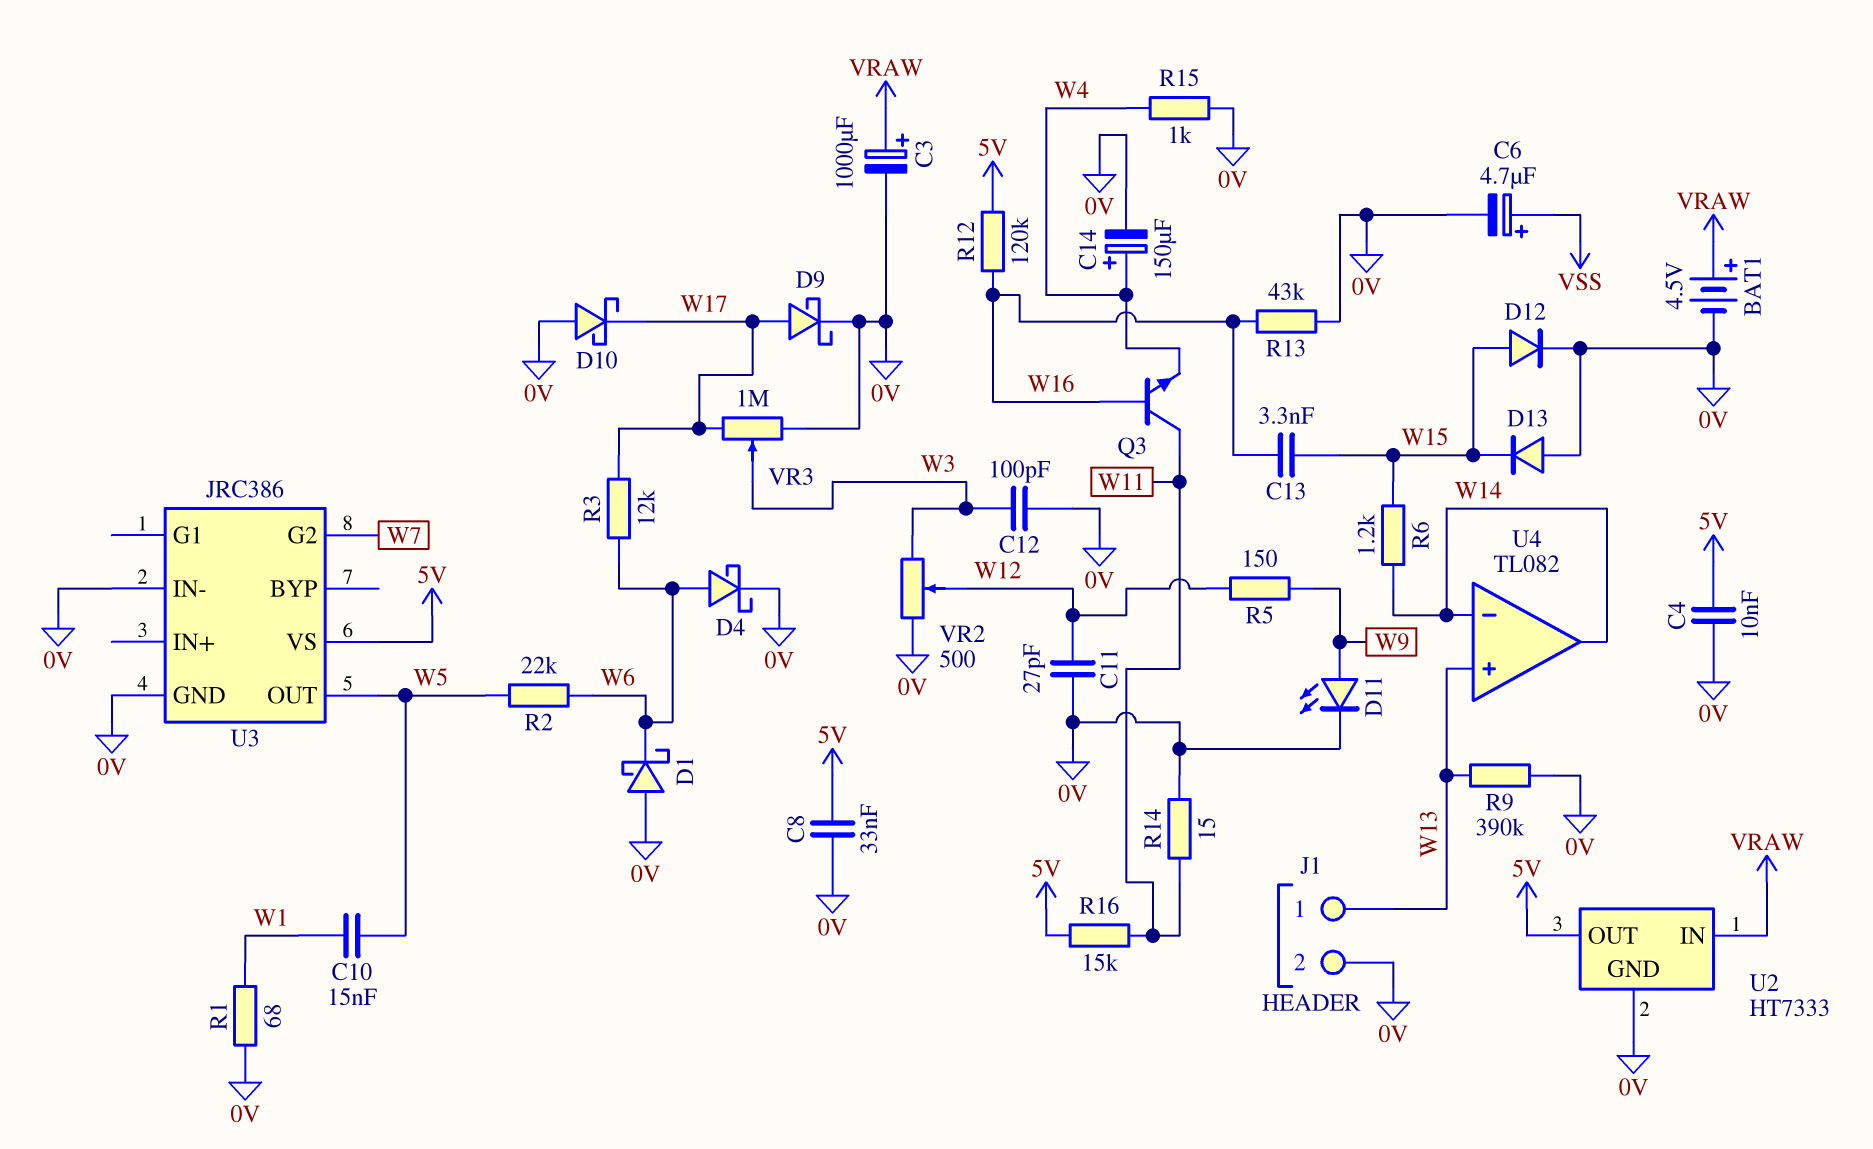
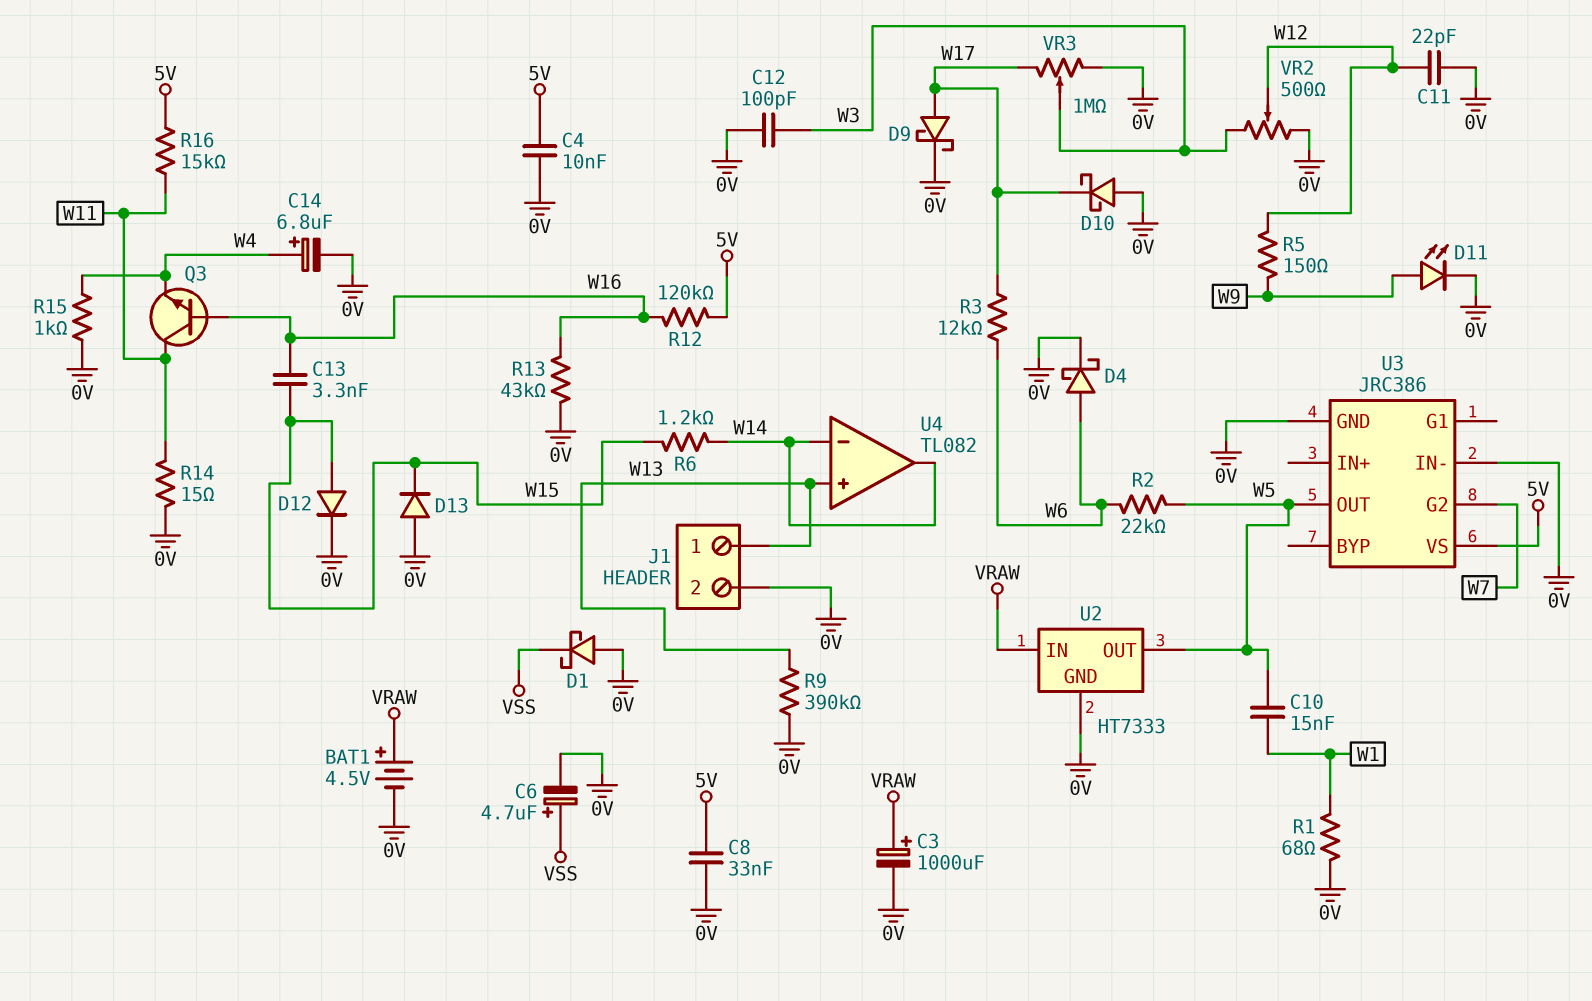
C11: 27pF (0V, W12) -> 22pF (0V, W12)
C14: 150uF (plus W4, minus 0V) -> 6.8uF (plus W4, minus 0V)
D1: schottky (A 0V, K W6) -> schottky (A 0V, K VSS)
U2 pin OUT: 5V -> W5

